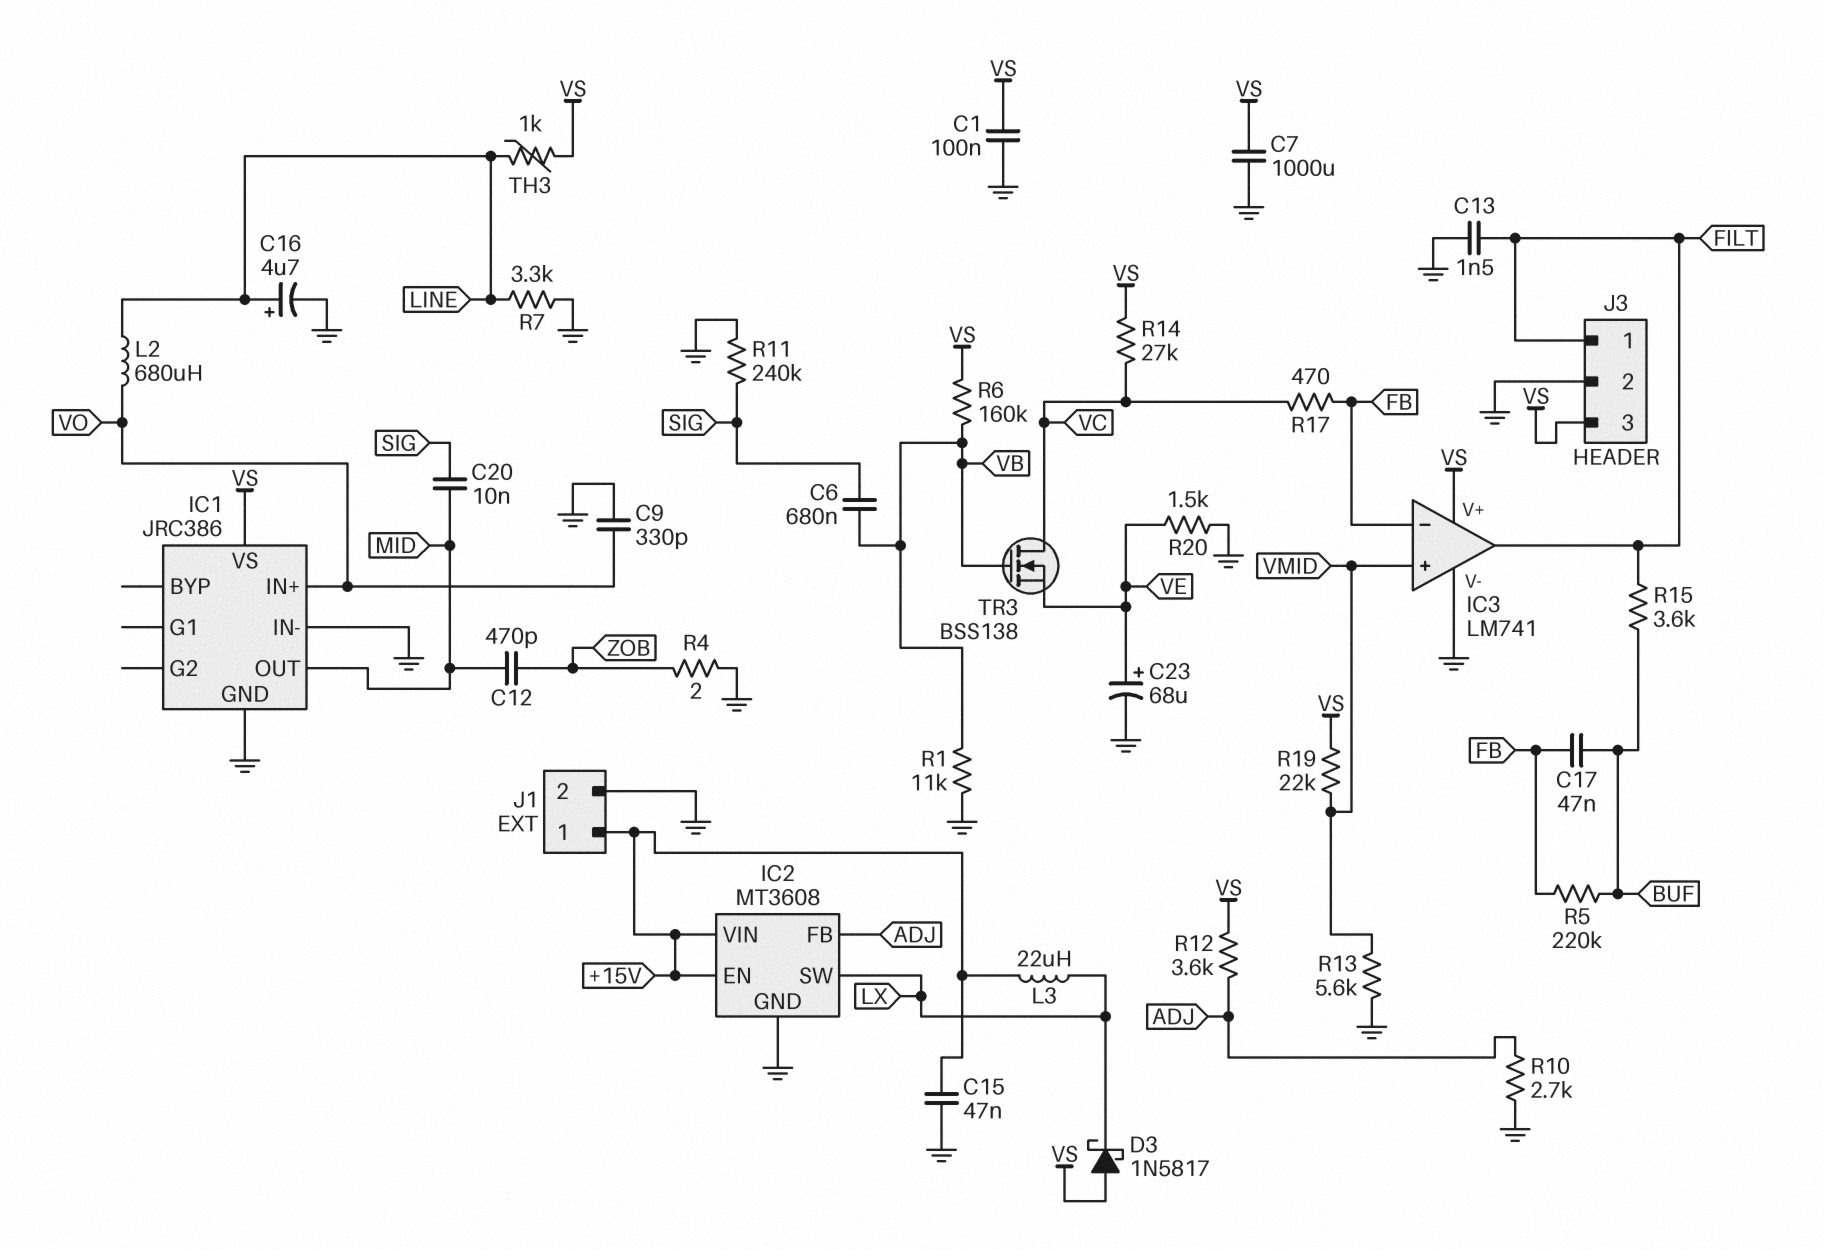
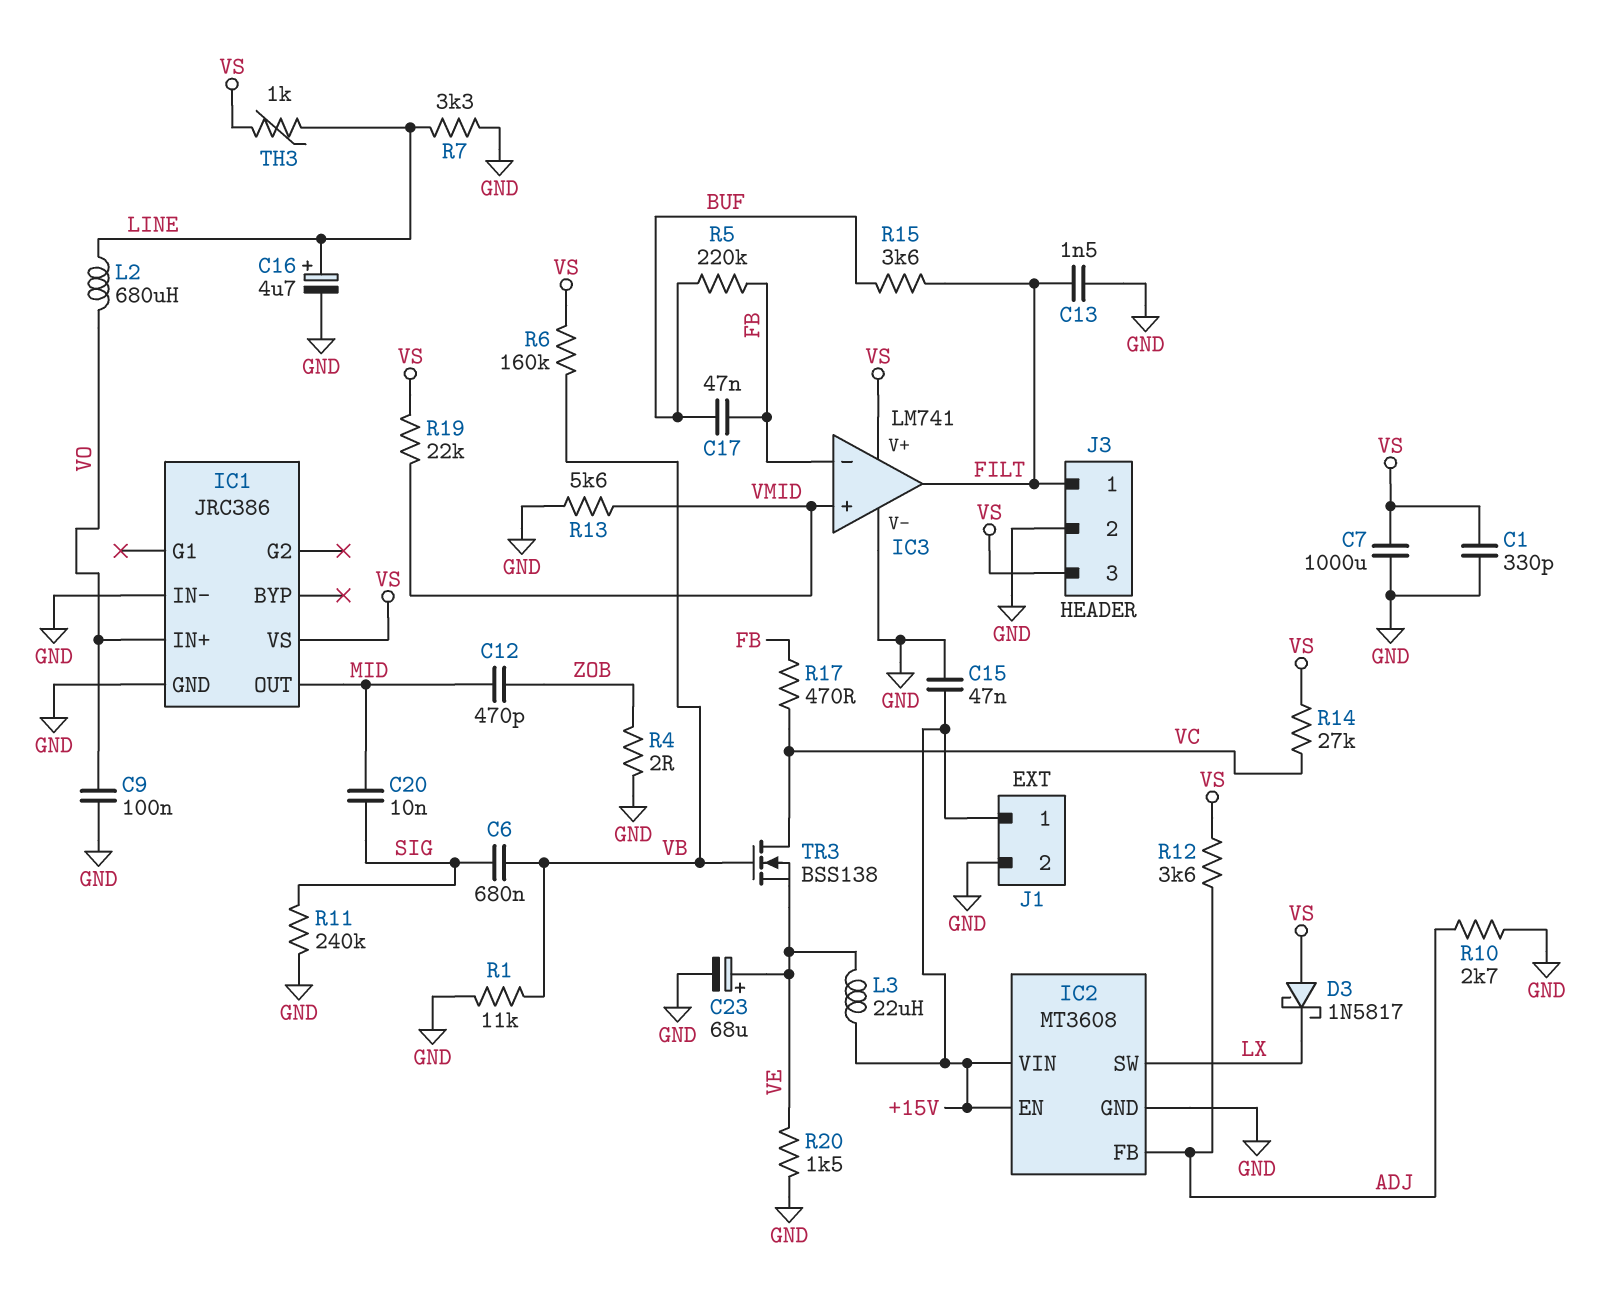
C1: 100nF (GND, VS) -> 330pF (GND, VS)
C9: 330pF (GND, VO) -> 100nF (GND, VO)
L3: 22uH (+15V, LX) -> 22uH (+15V, VE)

